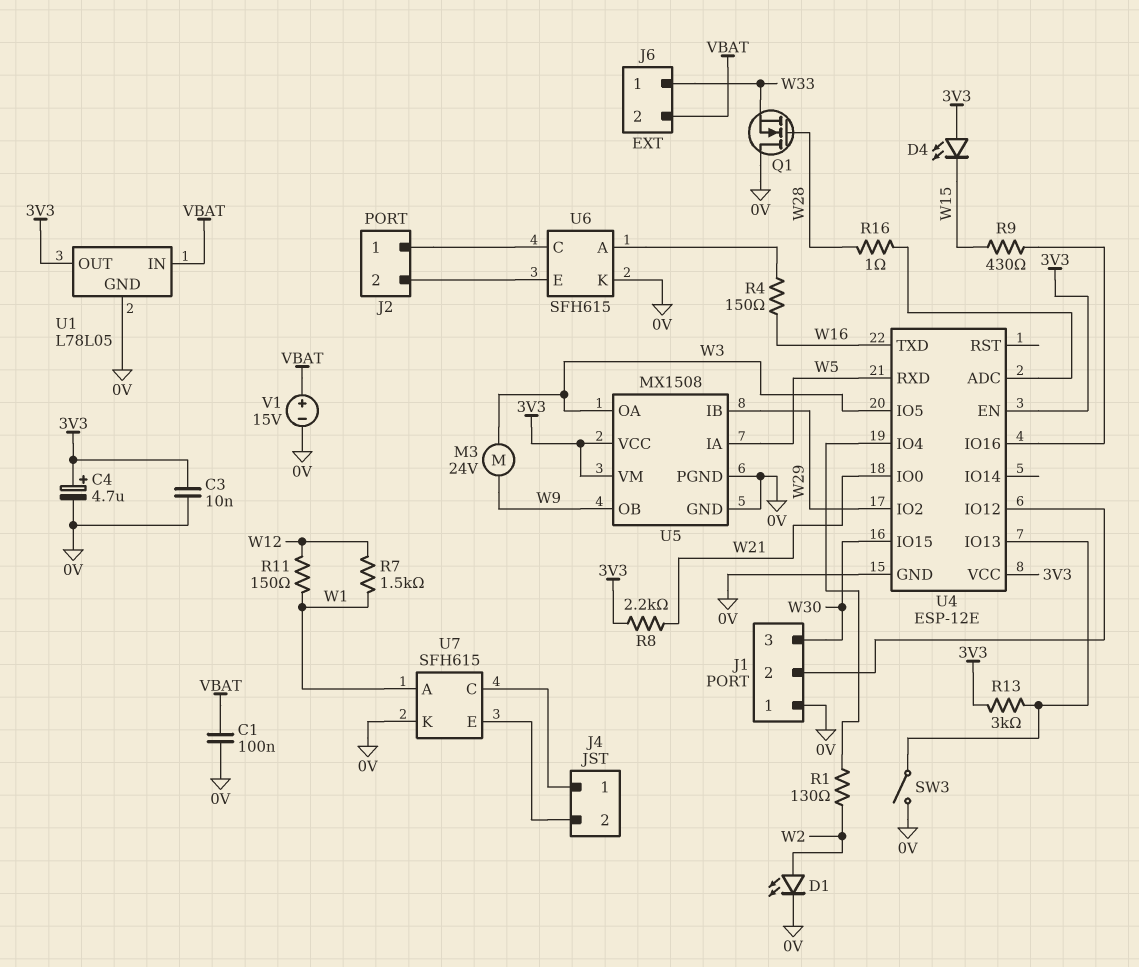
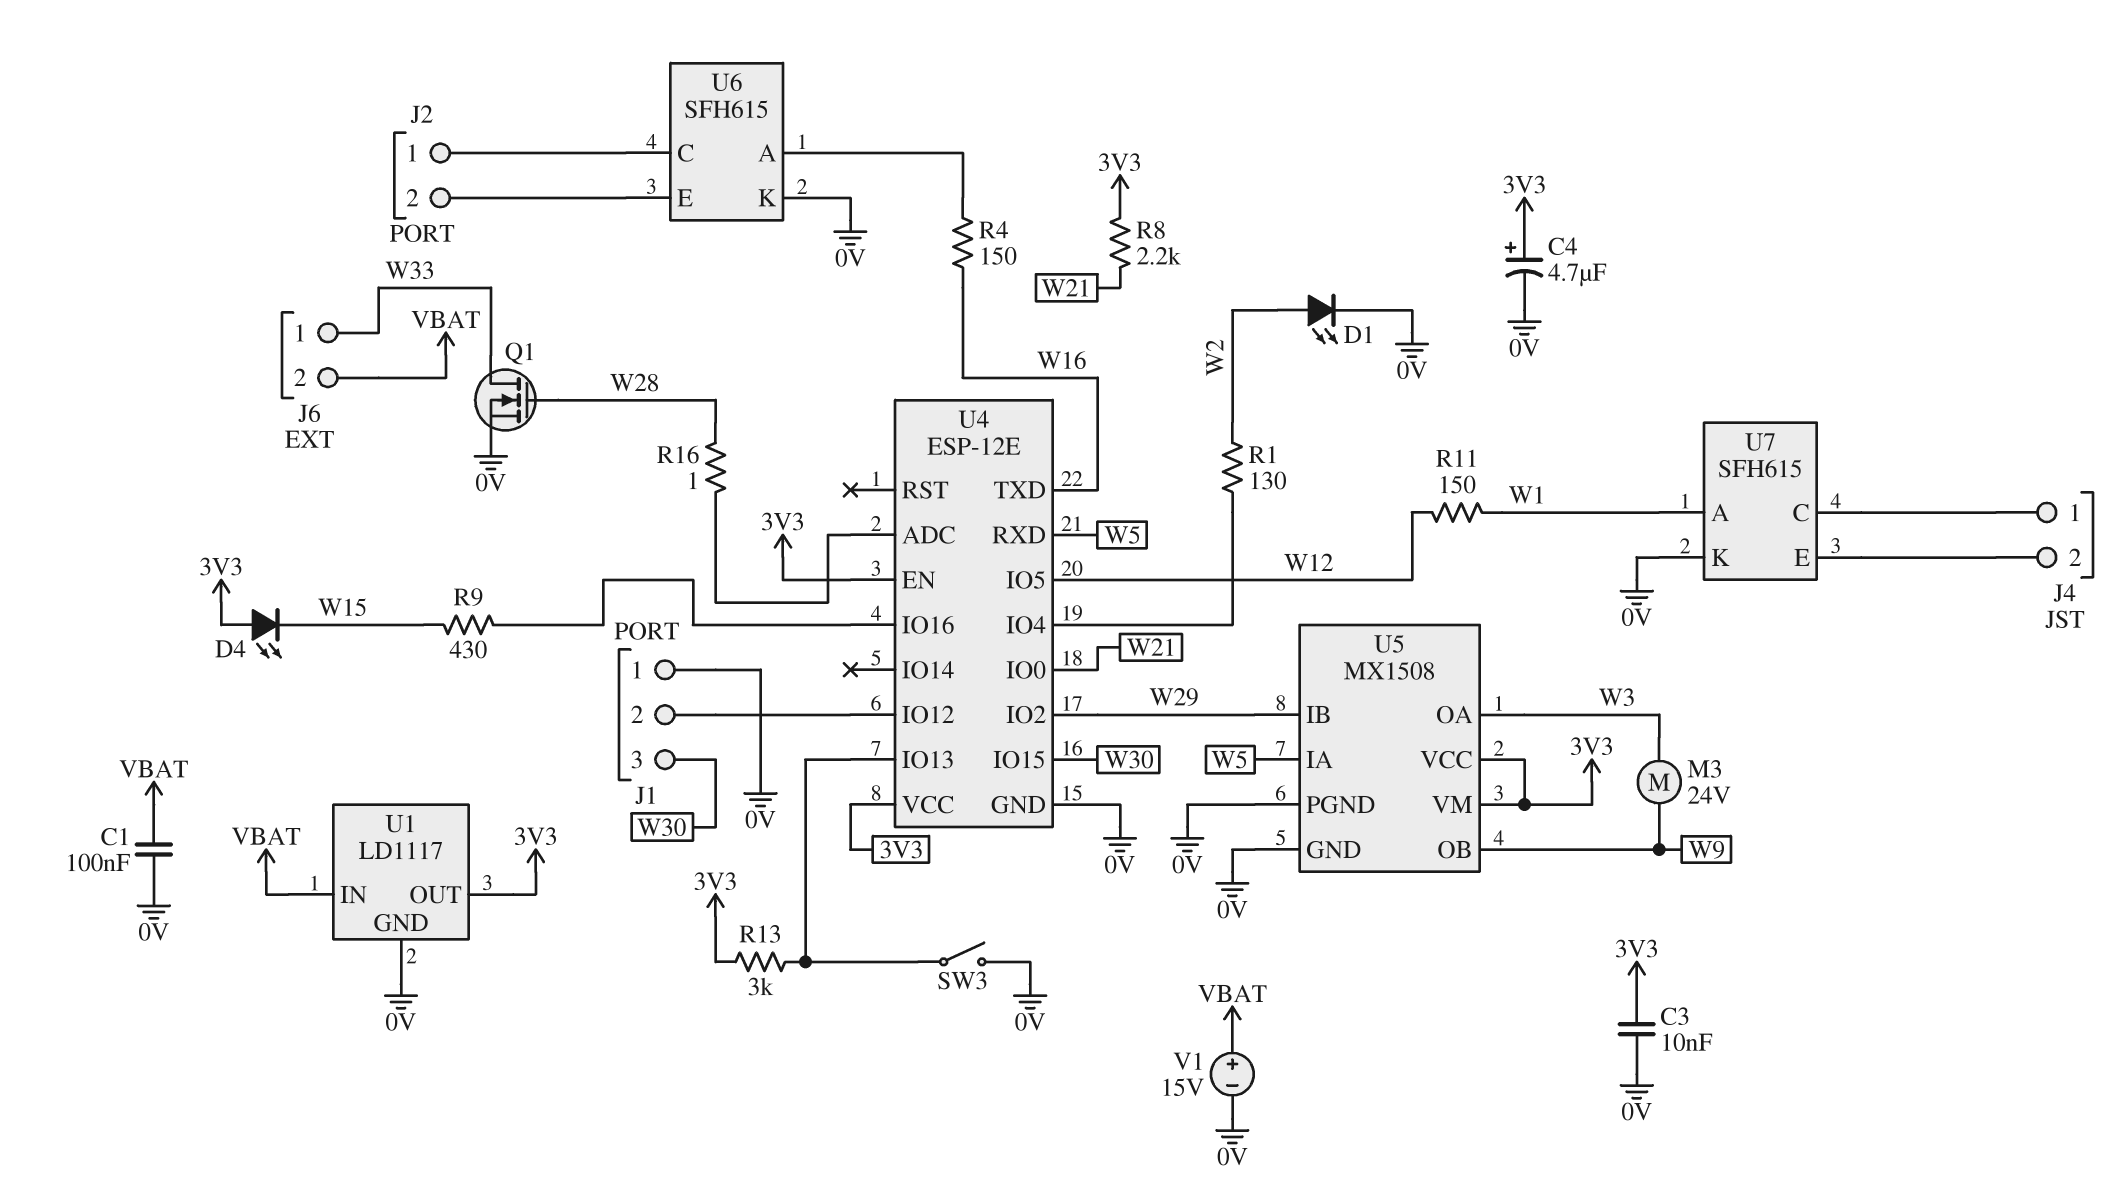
Q1: NMOS (G W28, D 0V, S W33) -> NMOS (G W28, D W33, S 0V)
R7: 1.5k (W1, W12) -> none
U1: L78L05 -> LD1117
U4 pin IO5: W3 -> W12

